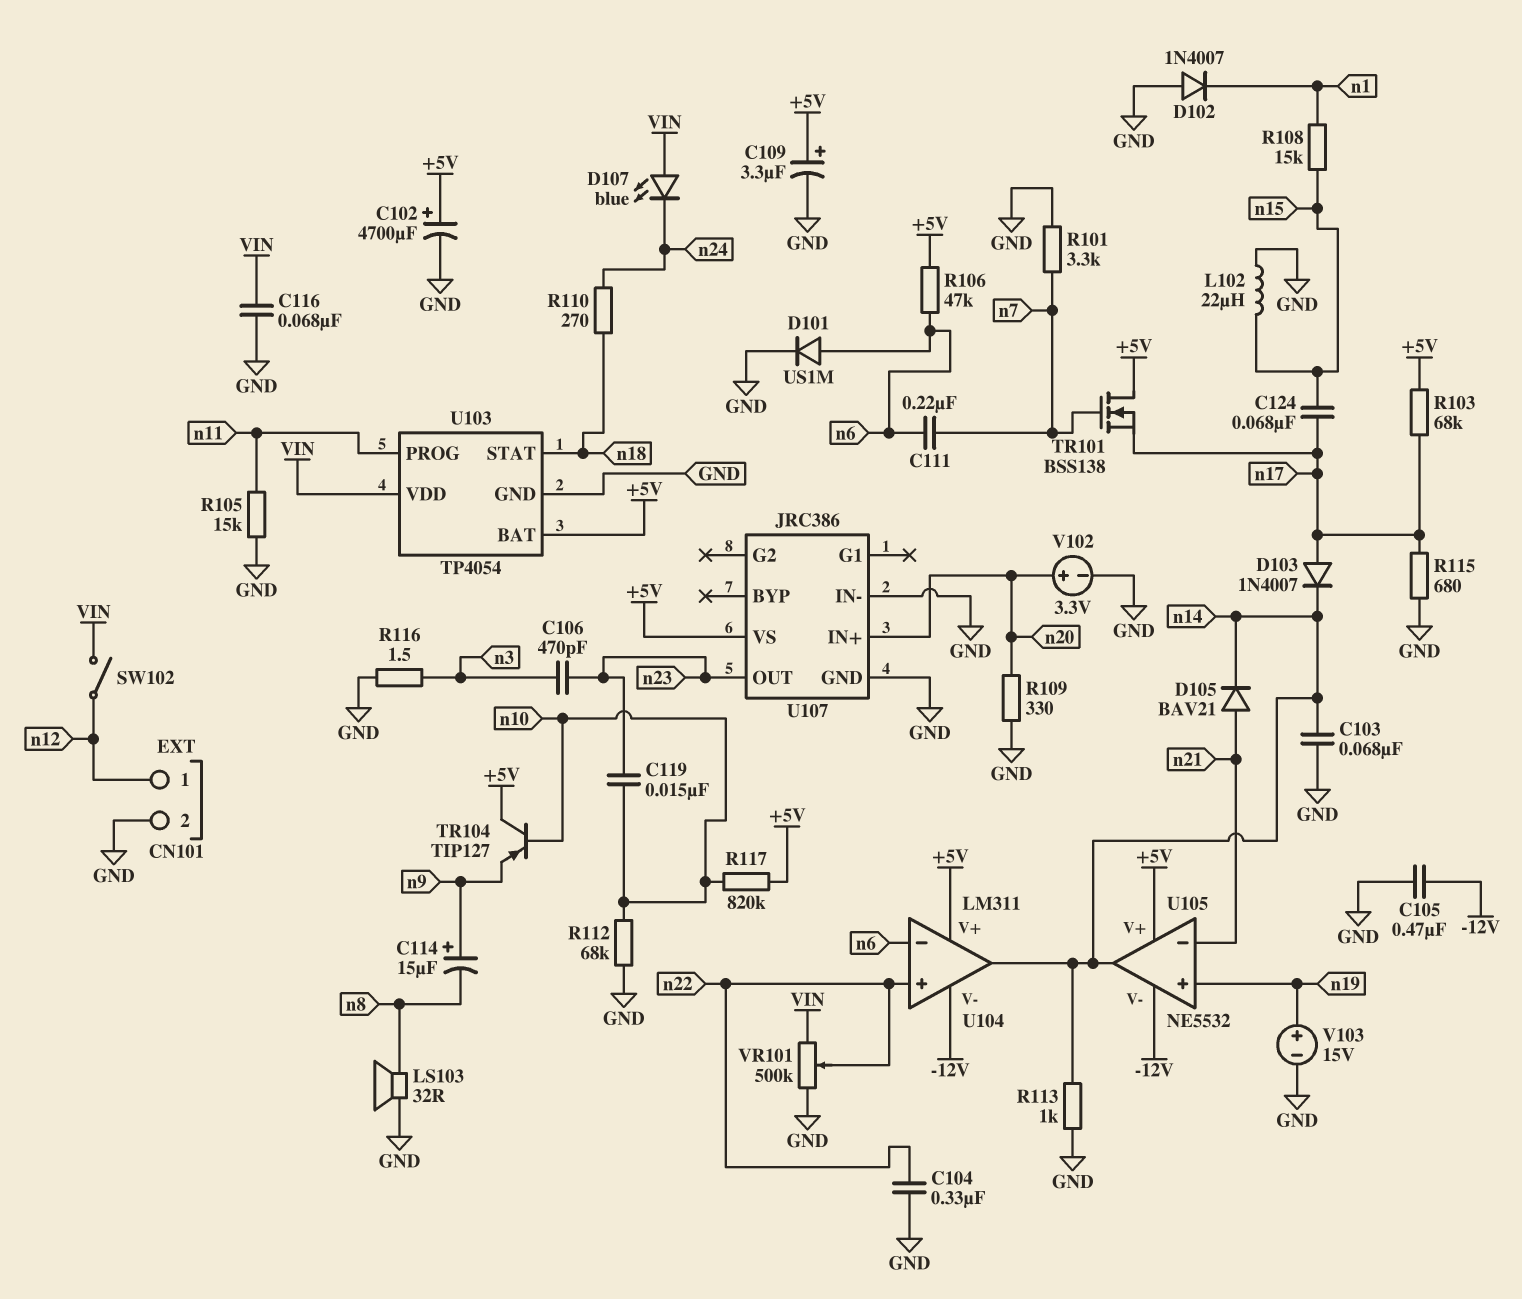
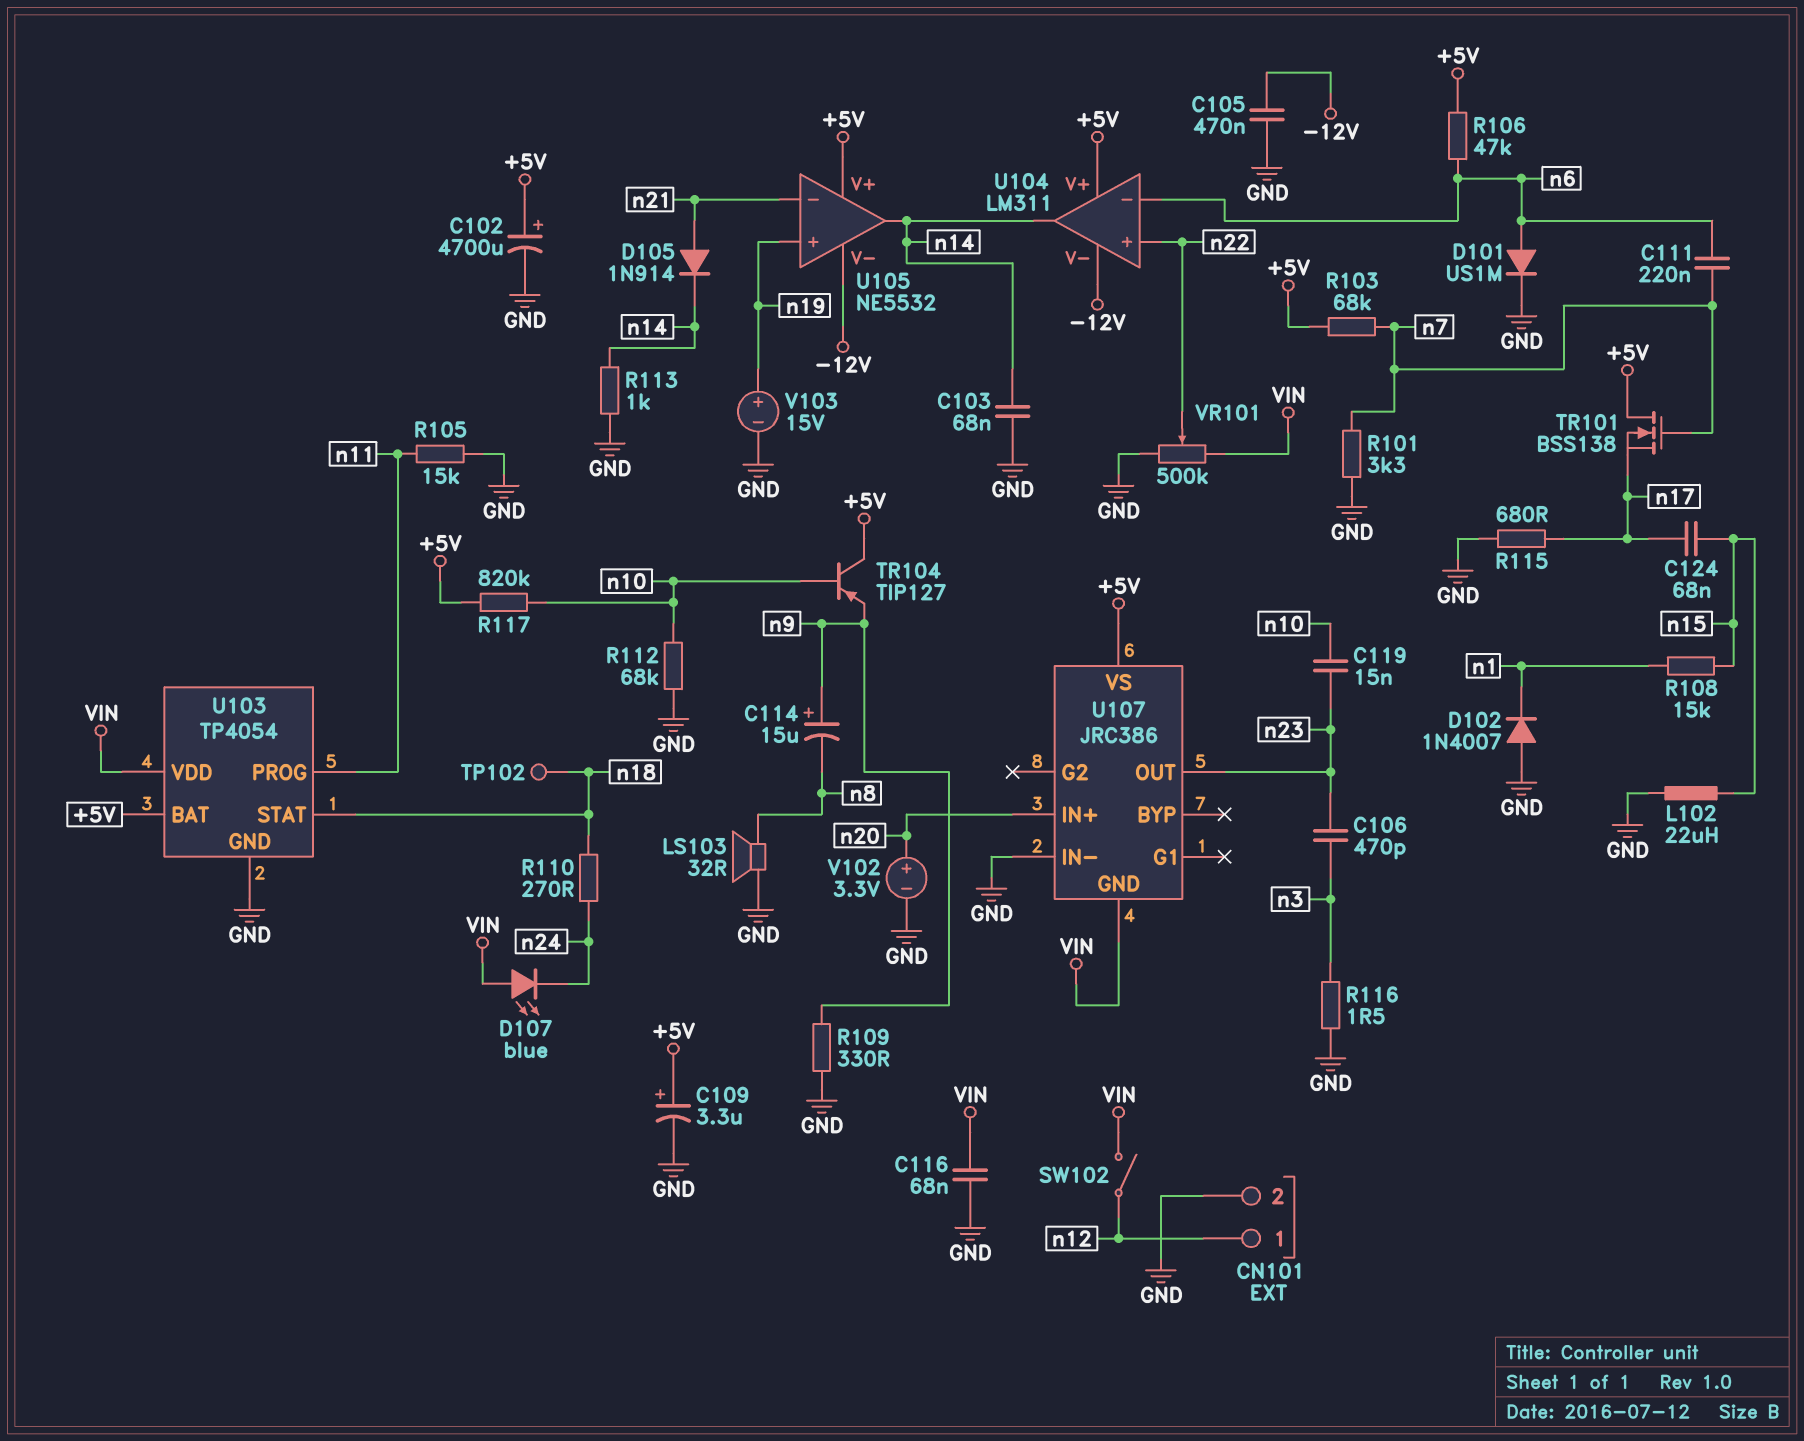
C104: 330nF (GND, n22) -> none
D103: diode 1N4007 (A n17, K n14) -> none
D105: diode BAV21 (A n21, K n14) -> diode 1N914 (A n21, K n14)
R103: 68k (+5V, n17) -> 68k (+5V, n7)
R109: 330 (GND, n20) -> 330 (GND, n9)
TP102: none -> test point (n18)
U107 pin GND: GND -> VIN

